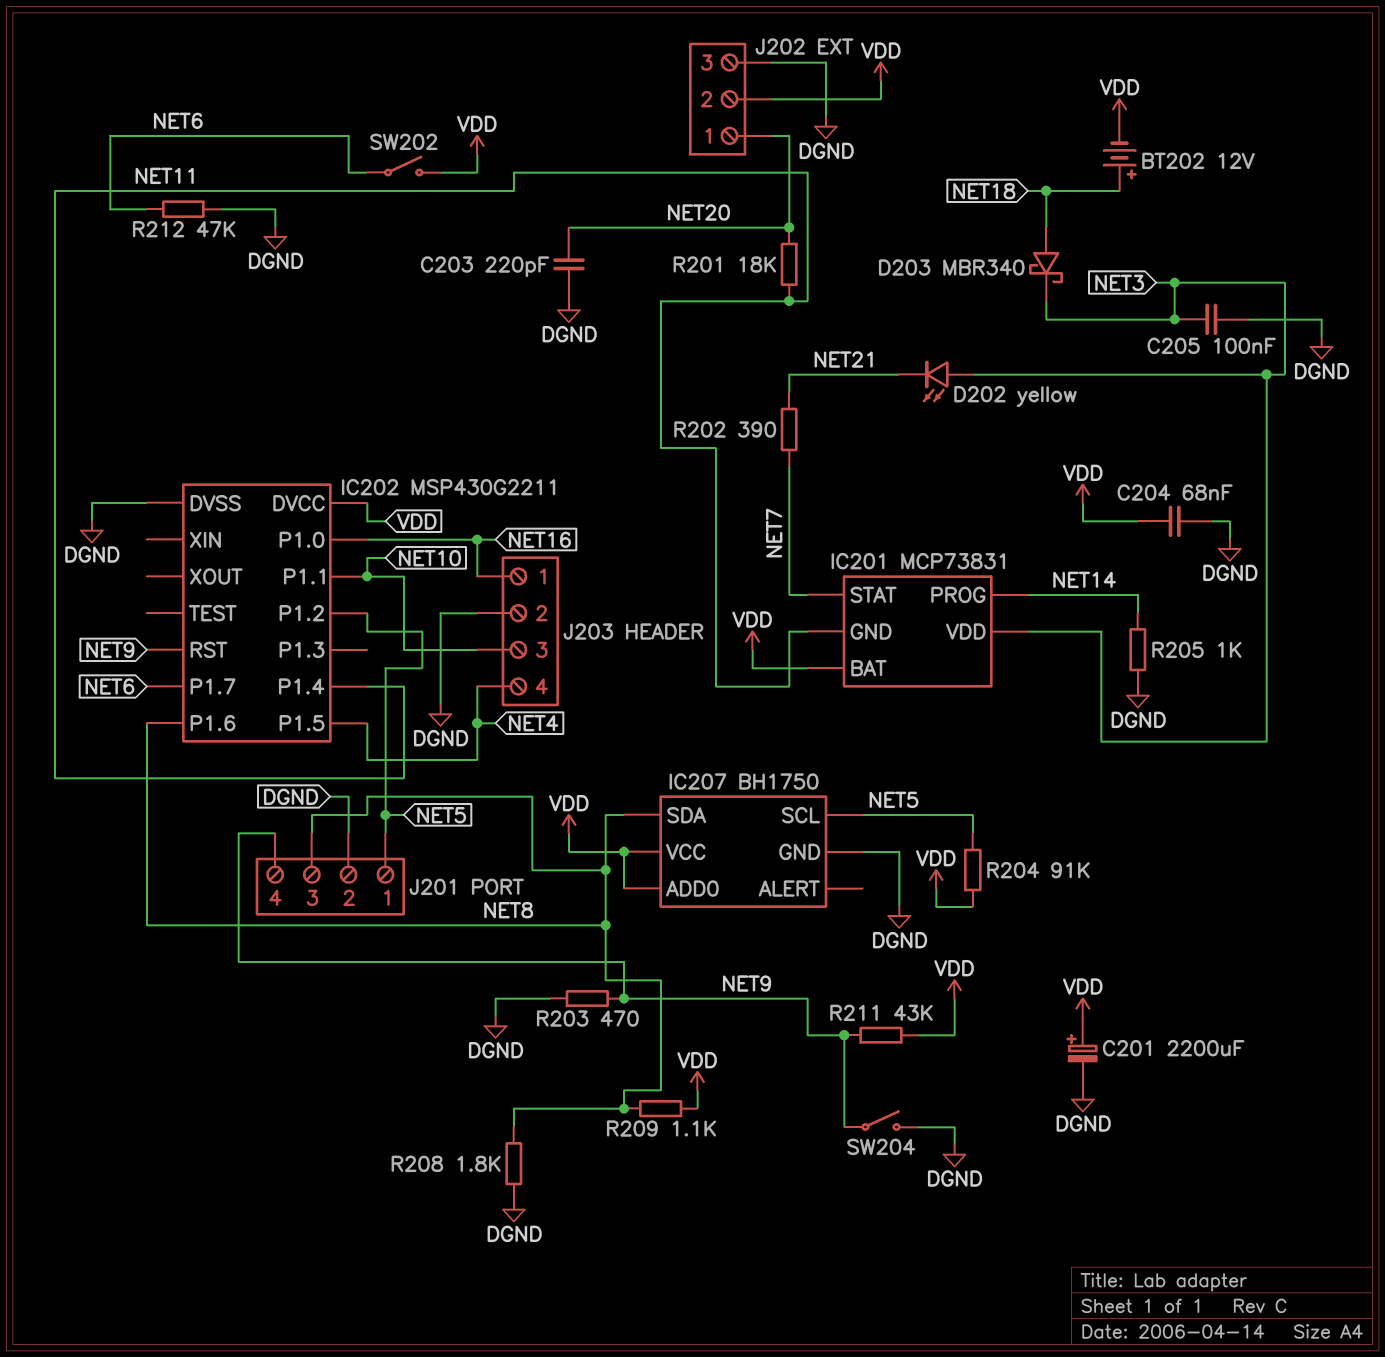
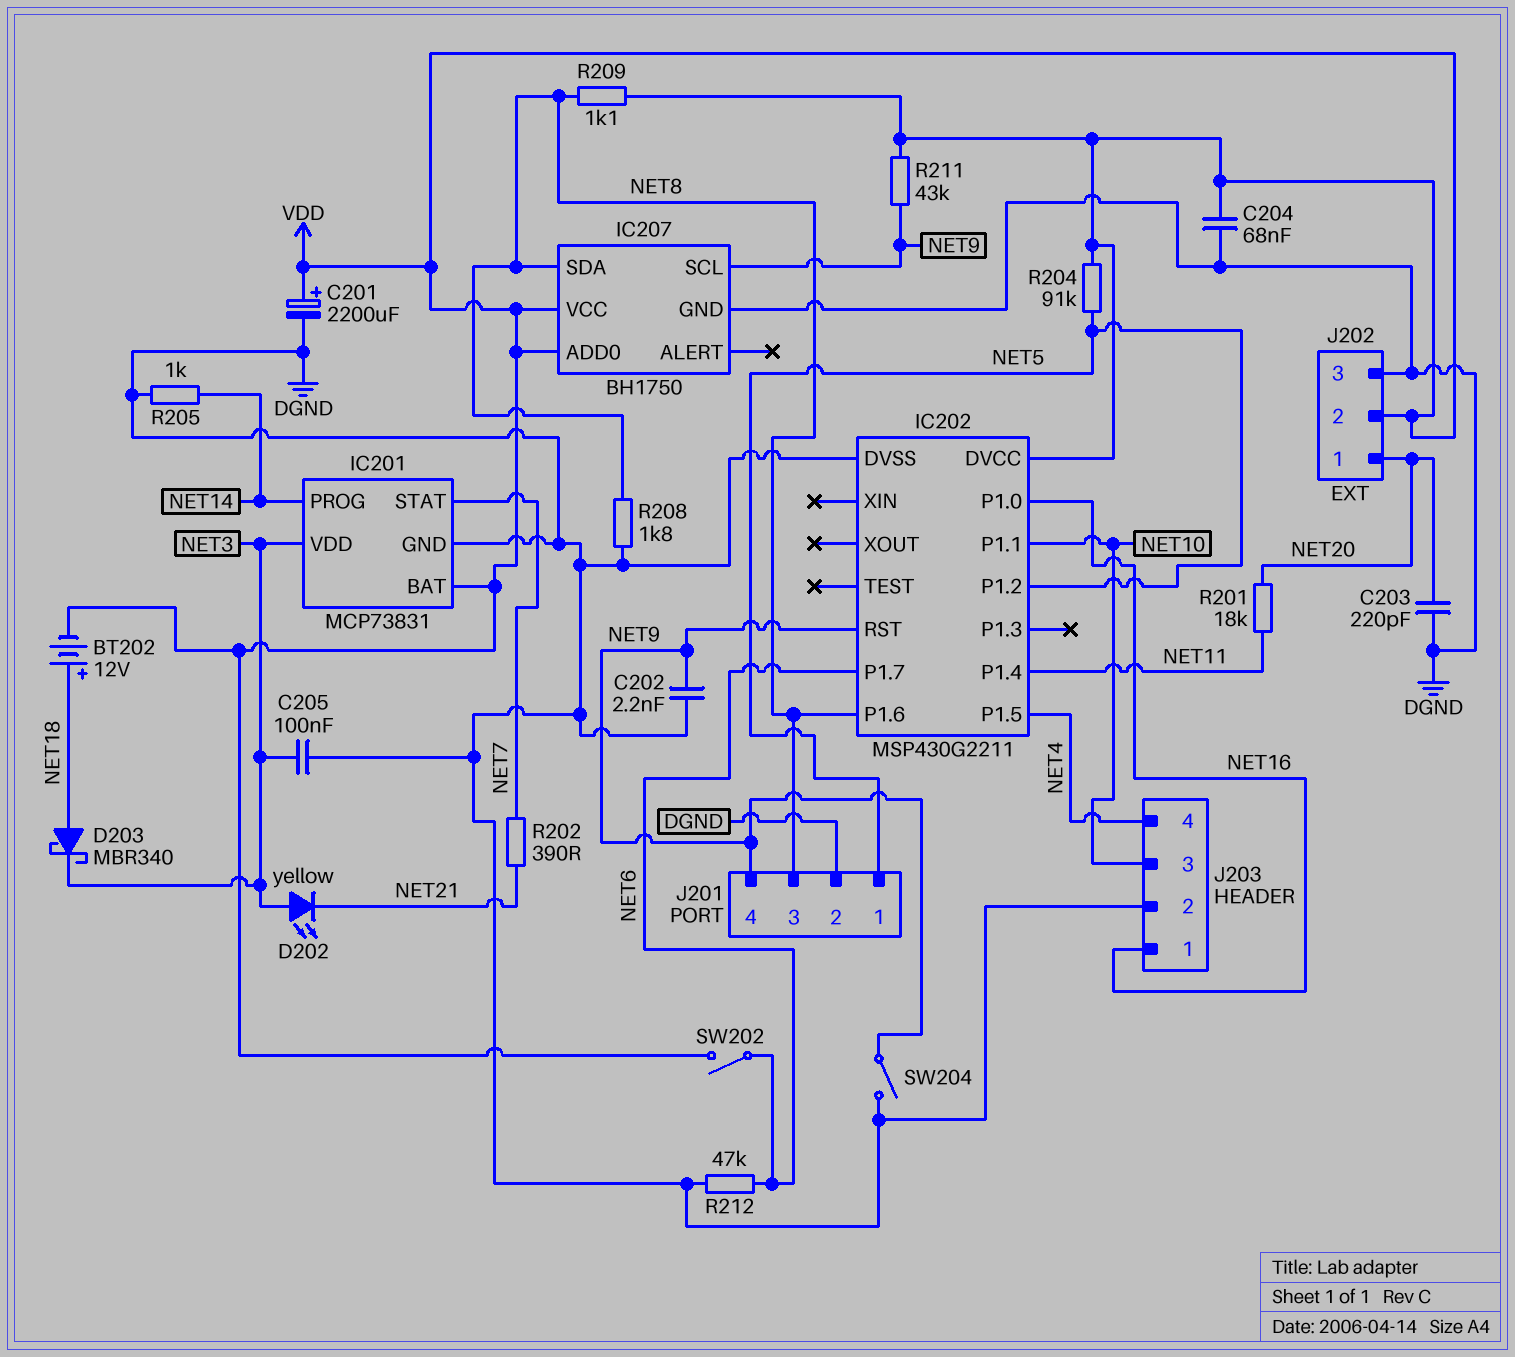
C202: none -> 2.2nF (DGND, NET9)
IC201 pin GND: NET11 -> DGND
IC207 pin SCL: NET5 -> NET9
R203: 470 (DGND, NET9) -> none

